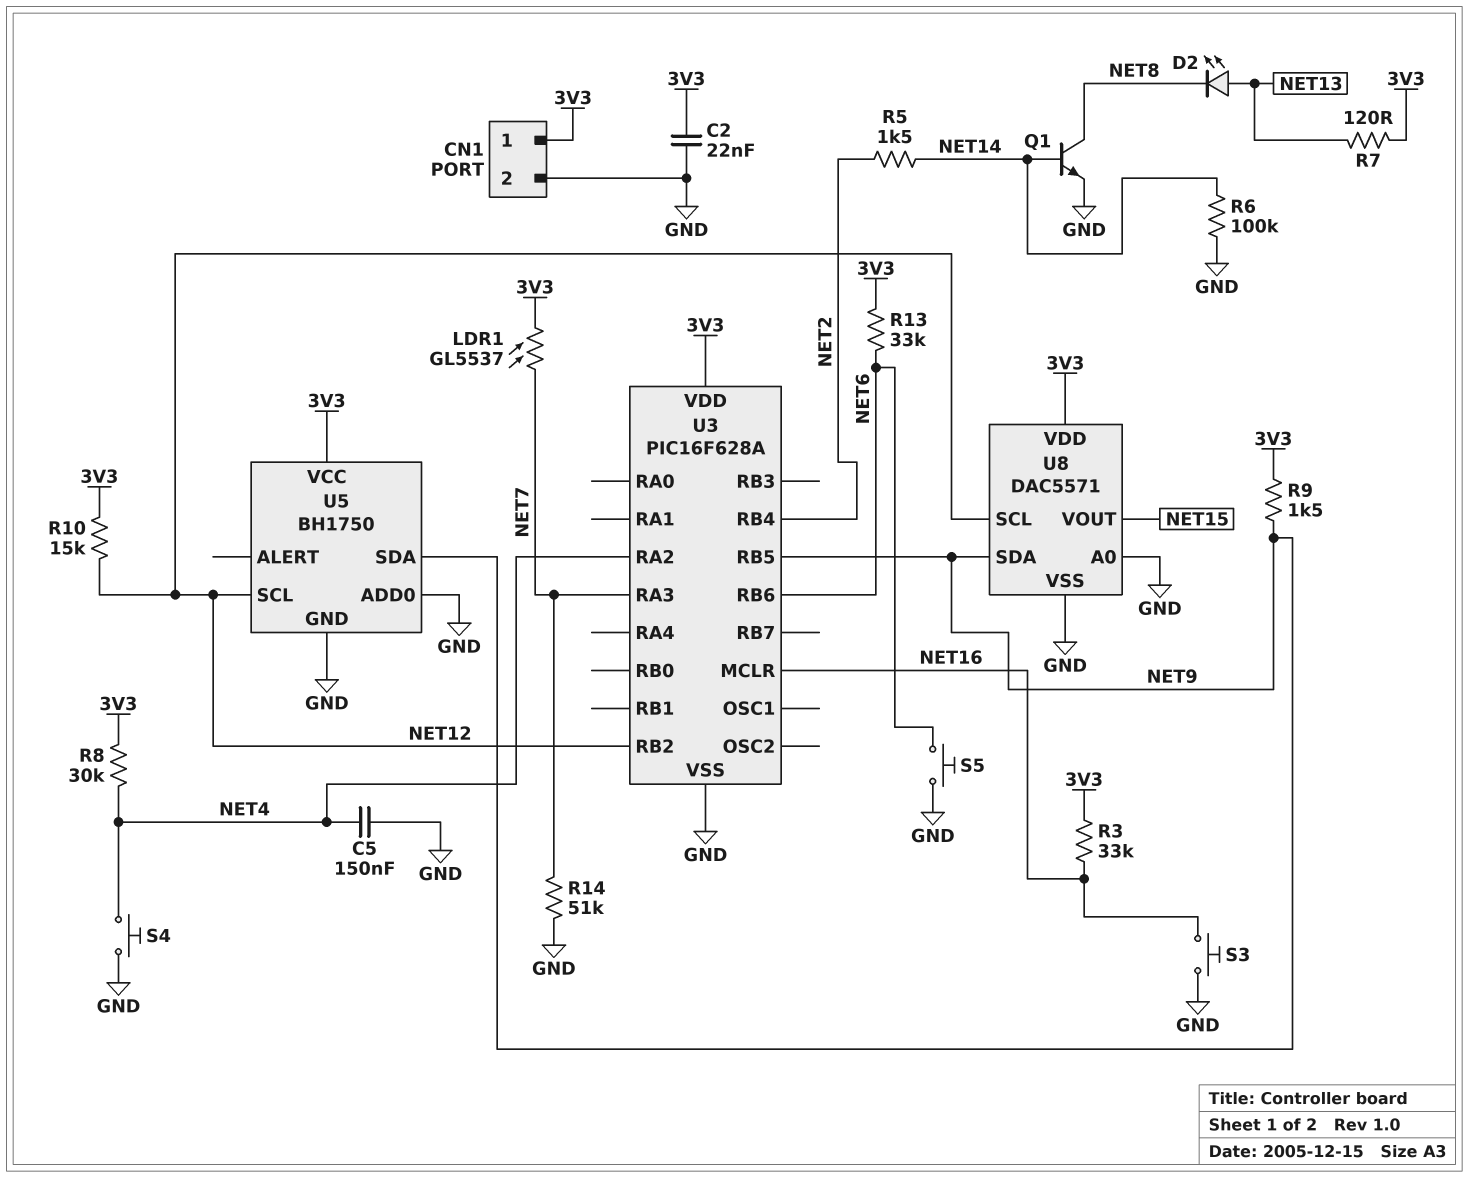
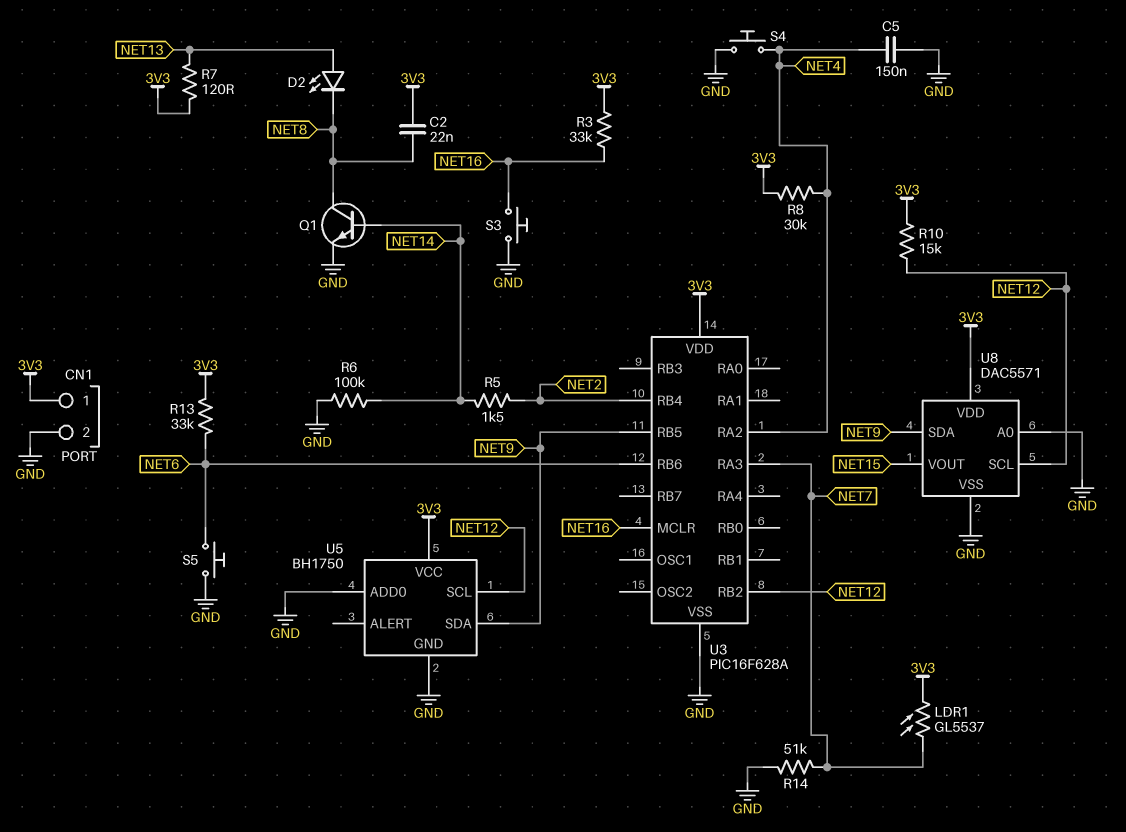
C2: 22nF (3V3, GND) -> 22nF (3V3, NET8)
R9: 1.5k (3V3, NET9) -> none

